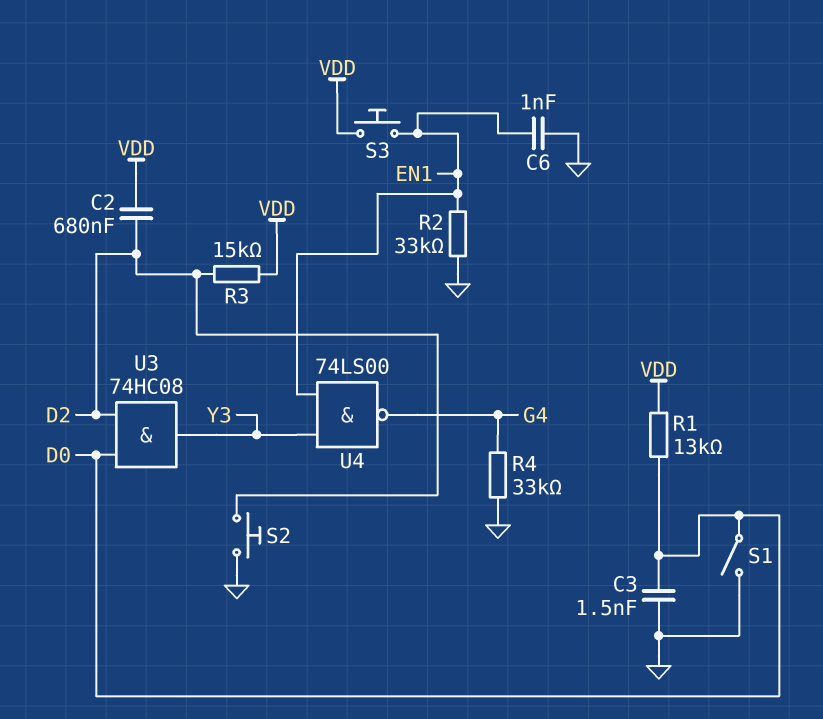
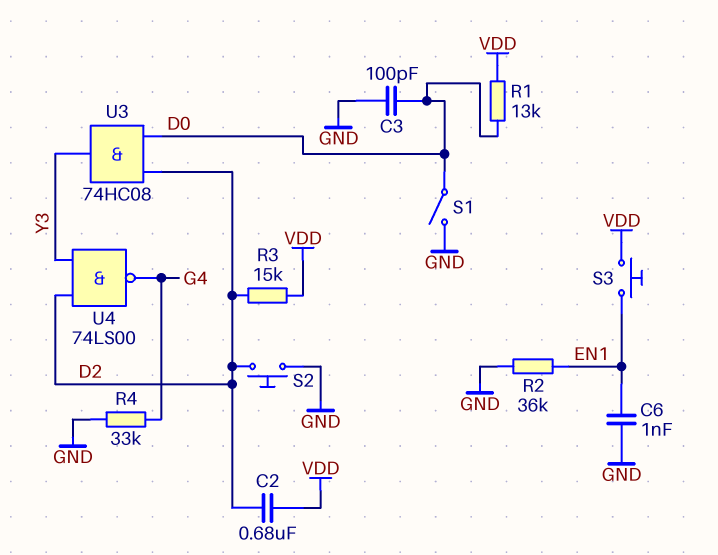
C3: 1.5nF (D0, GND) -> 100pF (D0, GND)
R2: 33k (EN1, GND) -> 36k (EN1, GND)
U4: NAND 74LS00 (in EN1, in Y3, out G4) -> NAND 74LS00 (in D2, in Y3, out G4)

